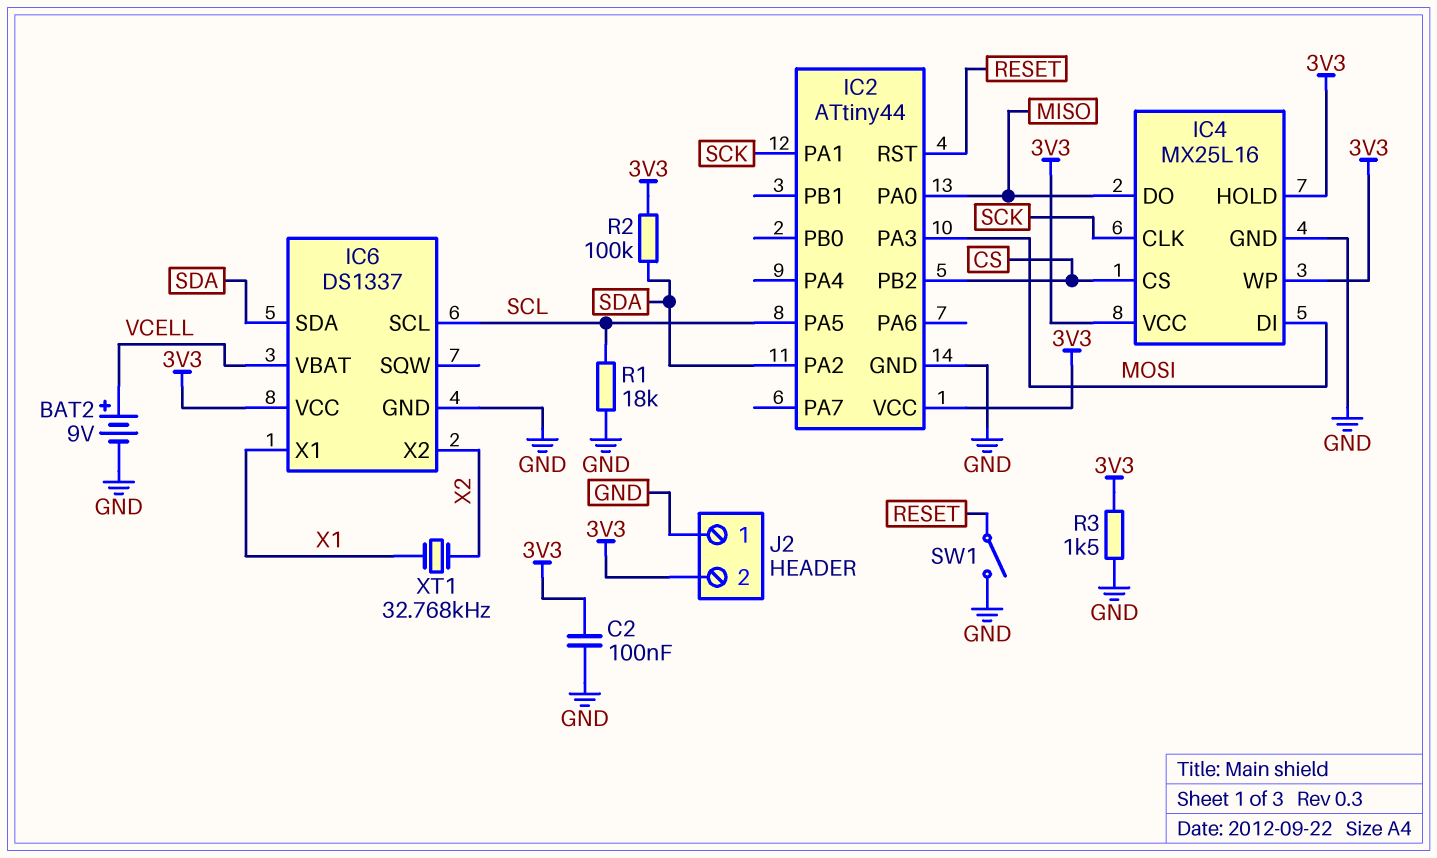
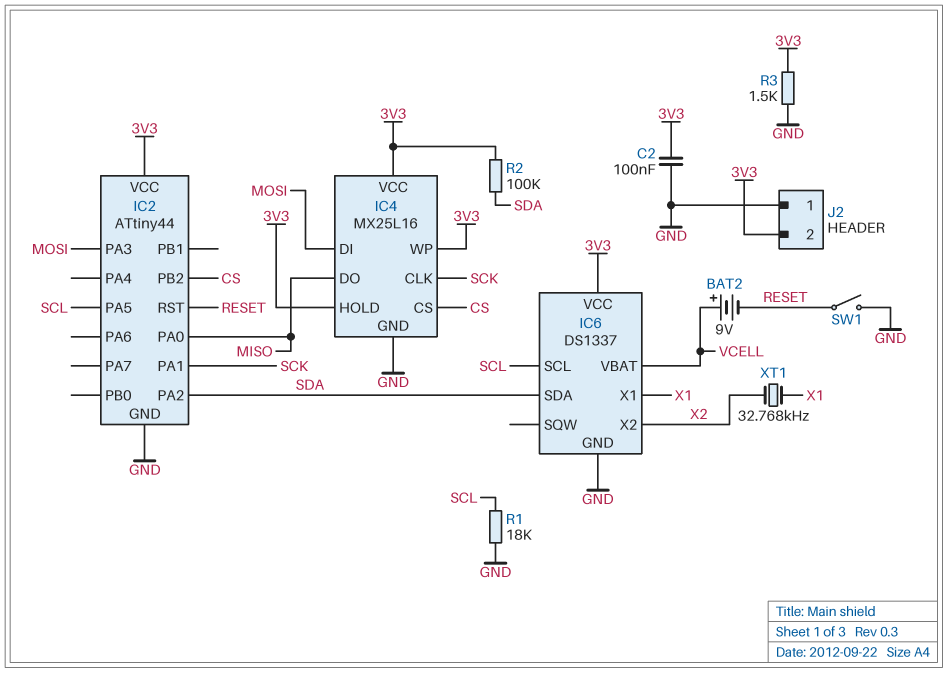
BAT2: 9V (plus VCELL, minus GND) -> 9V (plus VCELL, minus RESET)

